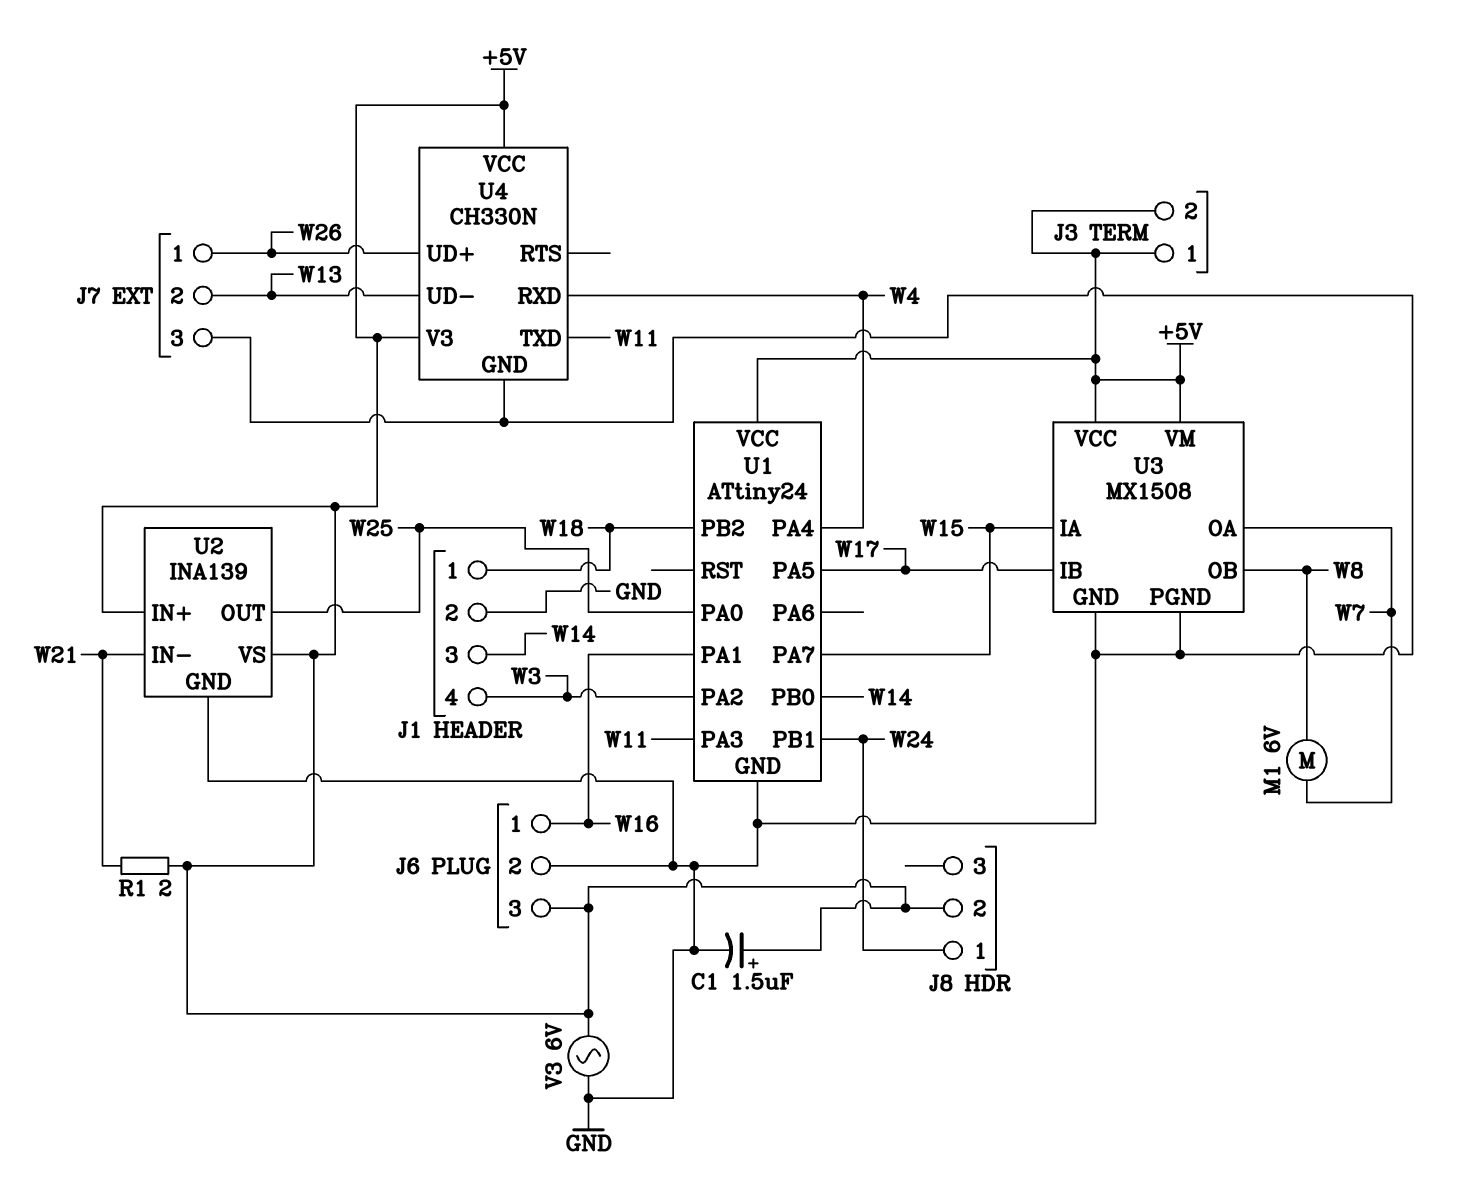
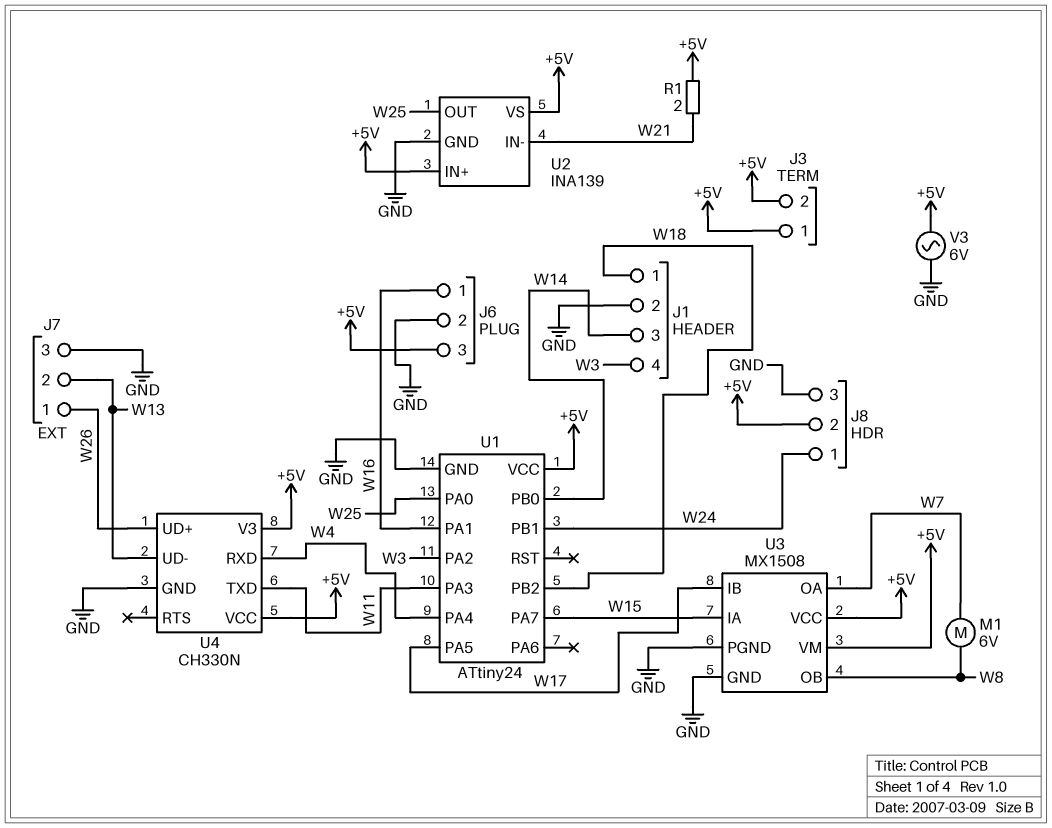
C1: 1.5uF (plus +5V, minus GND) -> none
J8 pin 3: none -> GND

